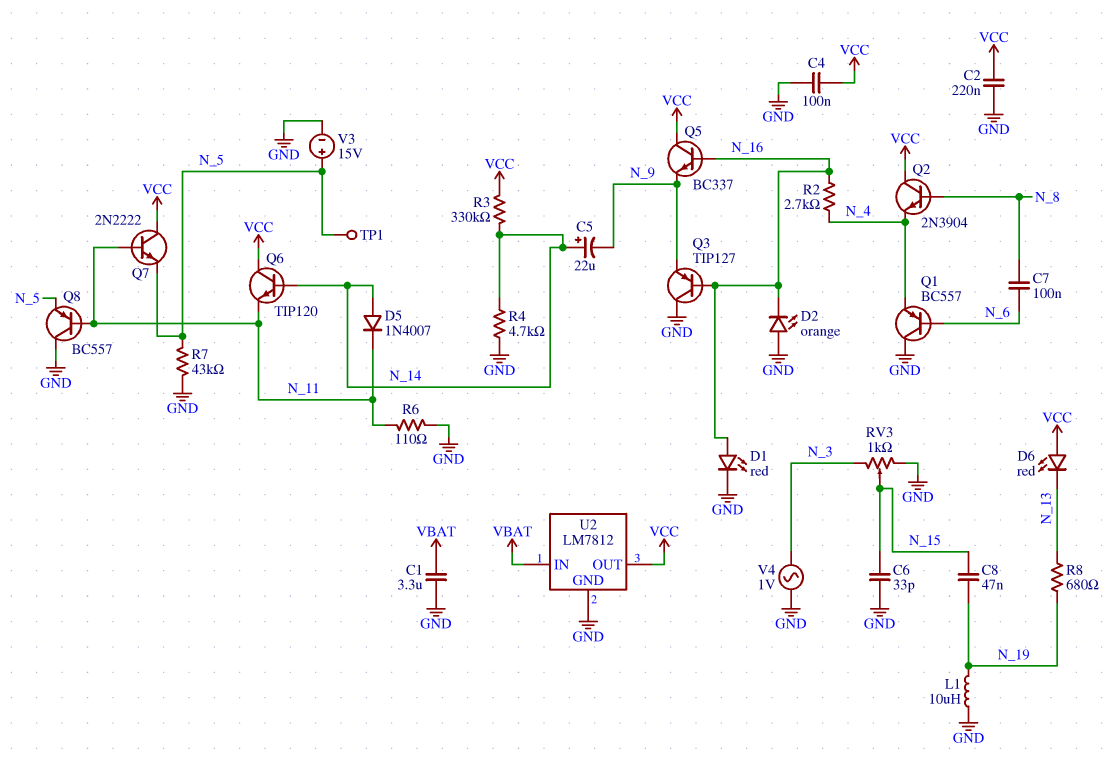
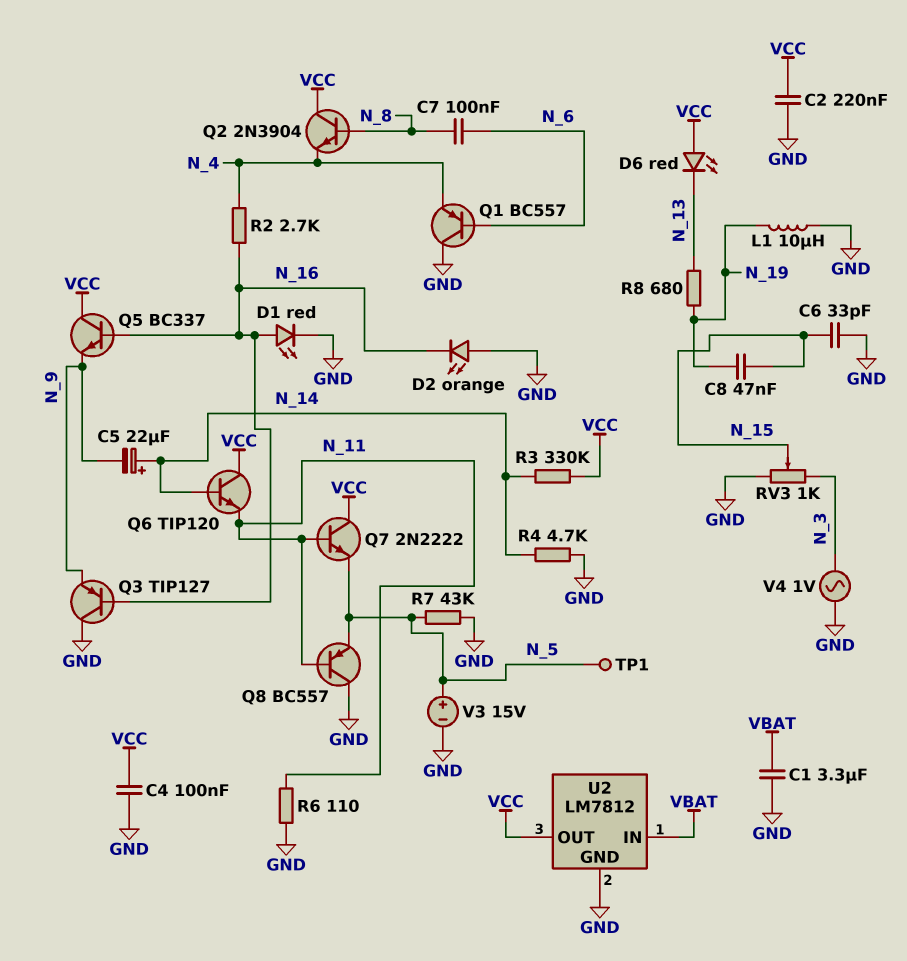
D5: diode 1N4007 (A N_14, K N_11) -> none

